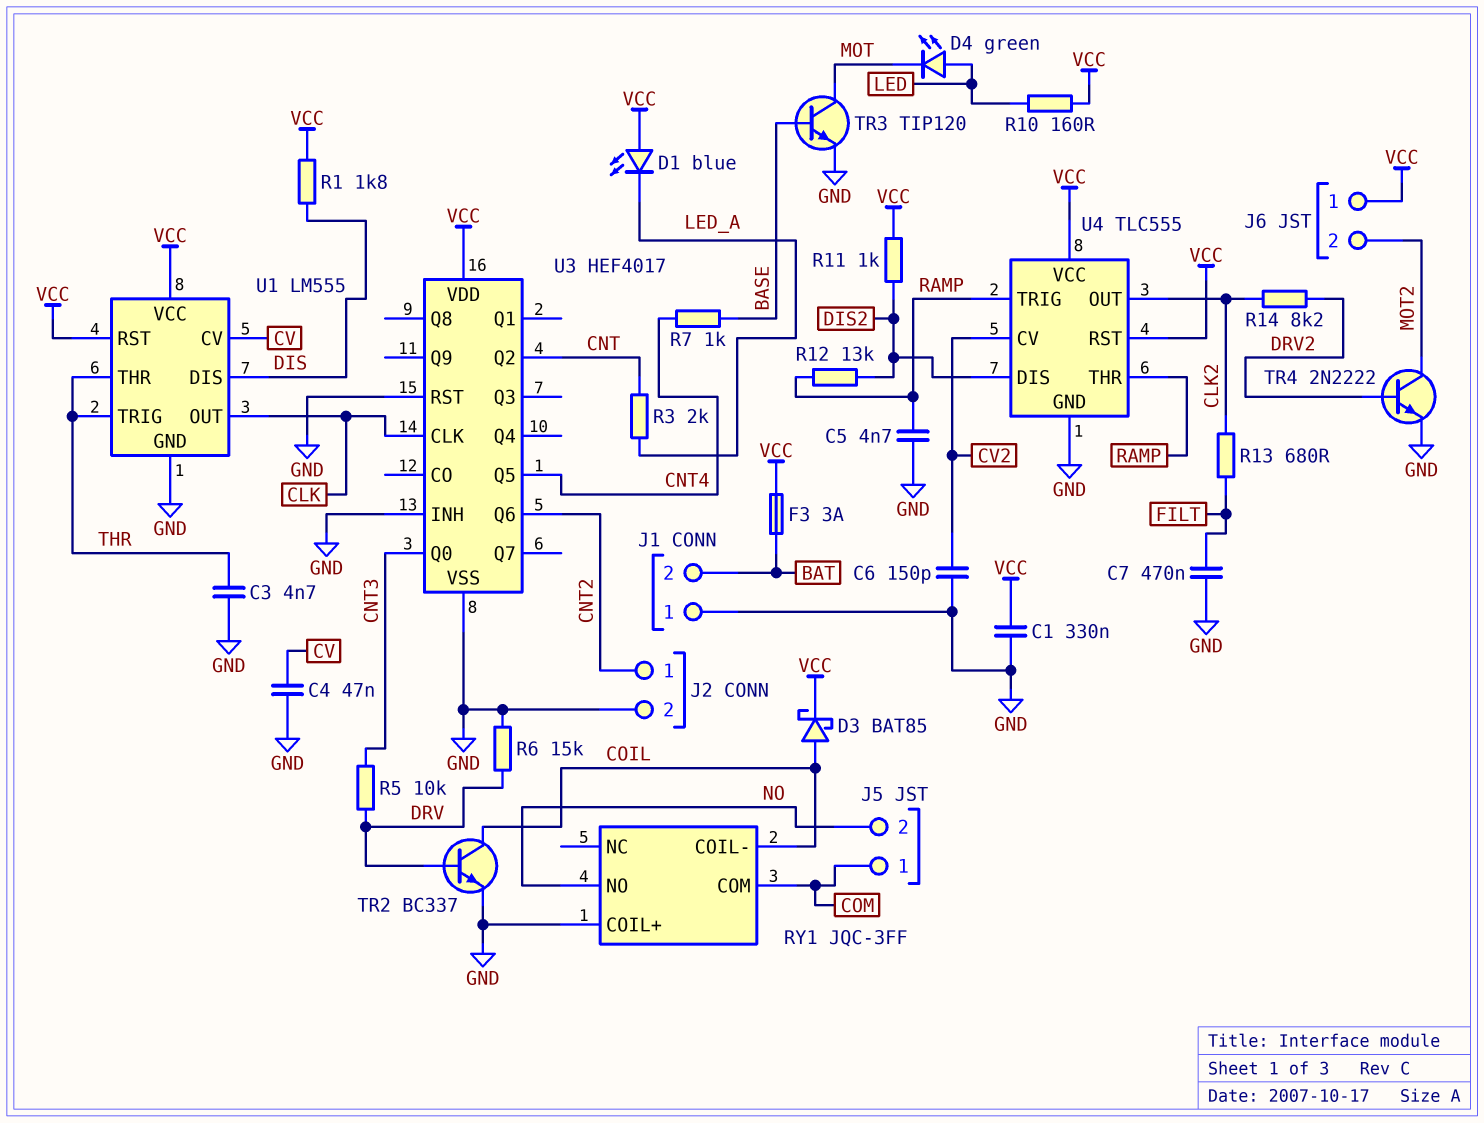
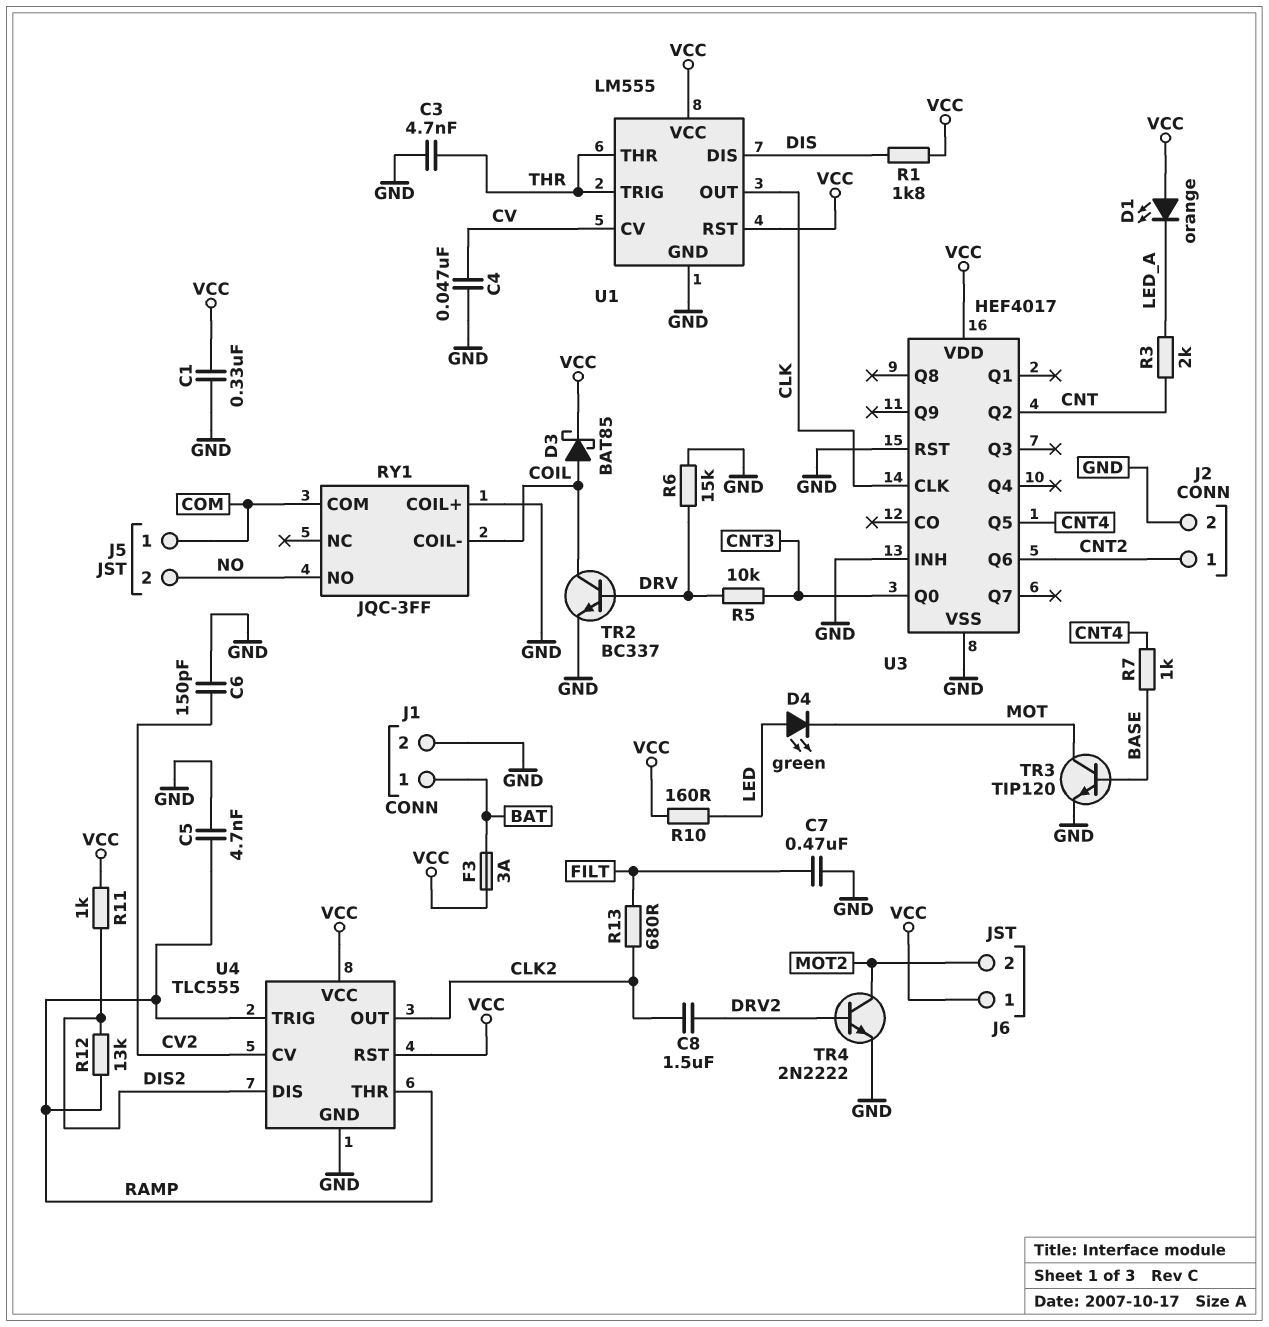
C8: none -> 1.5uF (CLK2, DRV2)
D1: LED blue (A VCC, K LED_A) -> LED orange (A VCC, K LED_A)
J1 pin 1: GND -> BAT
J1 pin 2: BAT -> GND
R14: 8.2k (CLK2, DRV2) -> none

